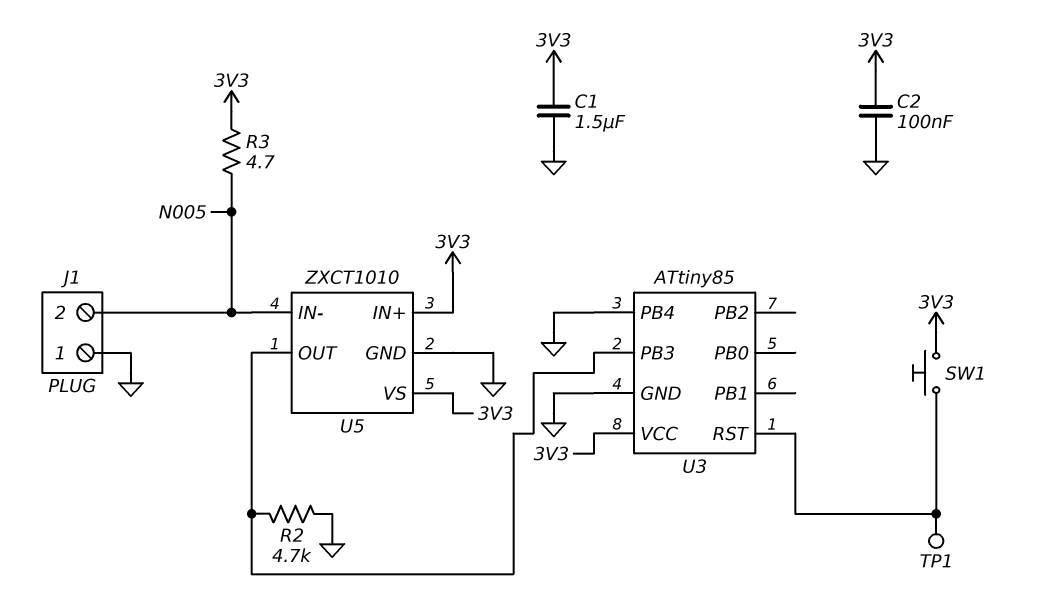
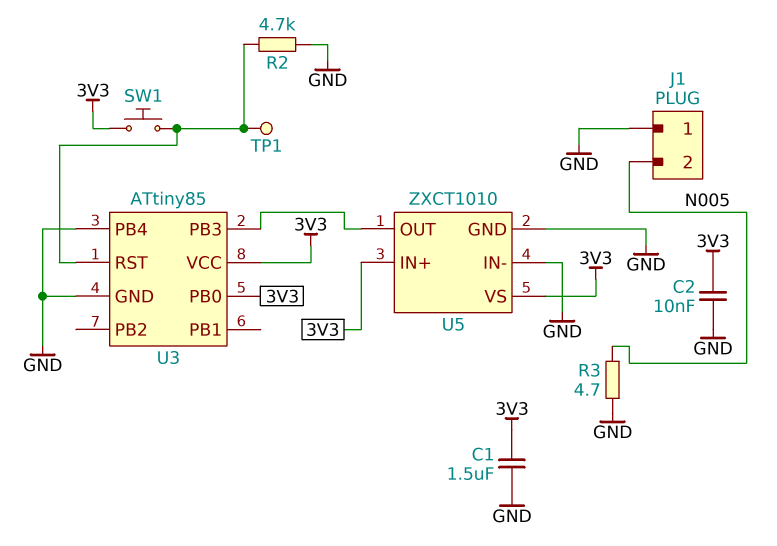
C2: 100nF (3V3, GND) -> 10nF (3V3, GND)
R2: 4.7k (GND, U3/PB3) -> 4.7k (GND, U3/RST)
R3: 4.7 (3V3, N005) -> 4.7 (GND, N005)
U3 pin PB0: none -> 3V3
U5 pin IN-: N005 -> GND

